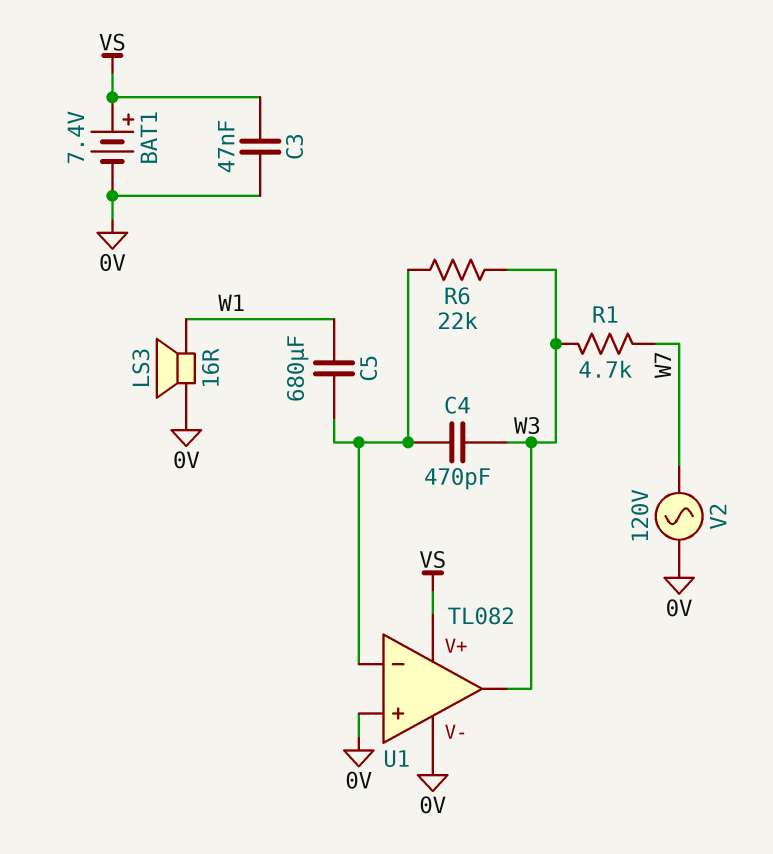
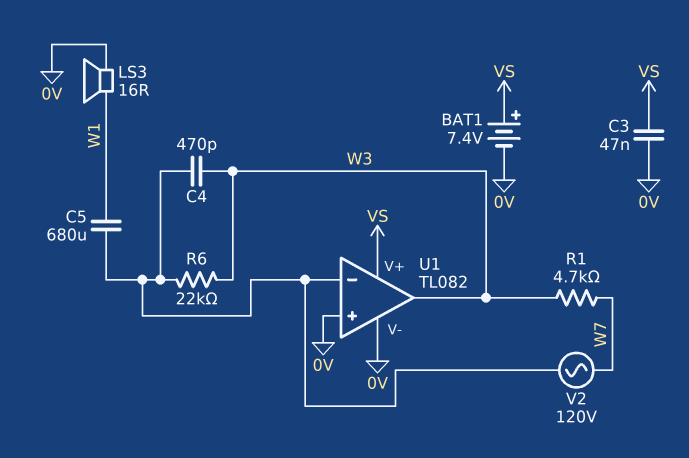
V2: AC 120V (0V, W7) -> AC 120V (U1/in-, W7)

